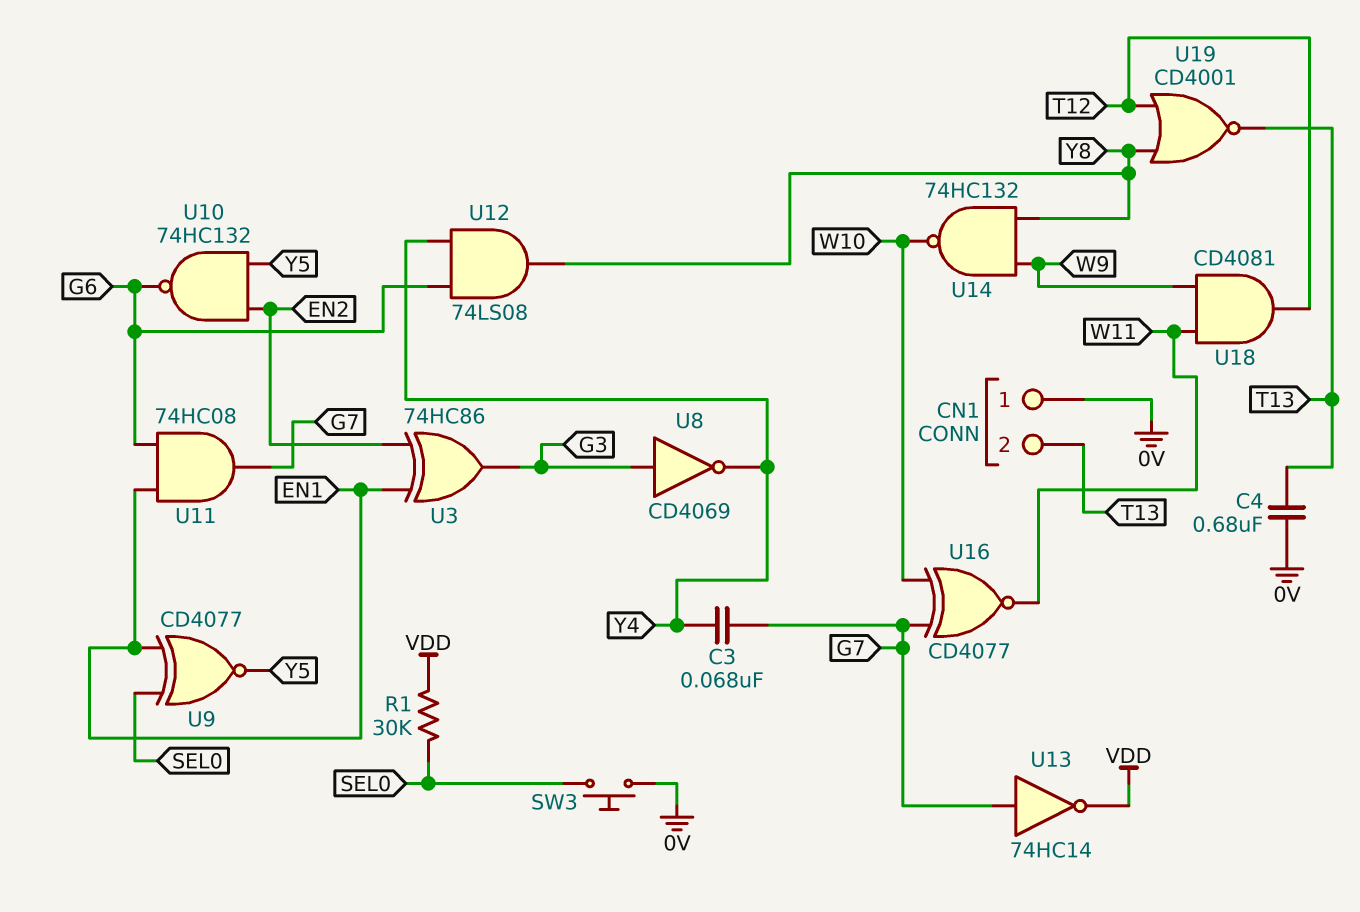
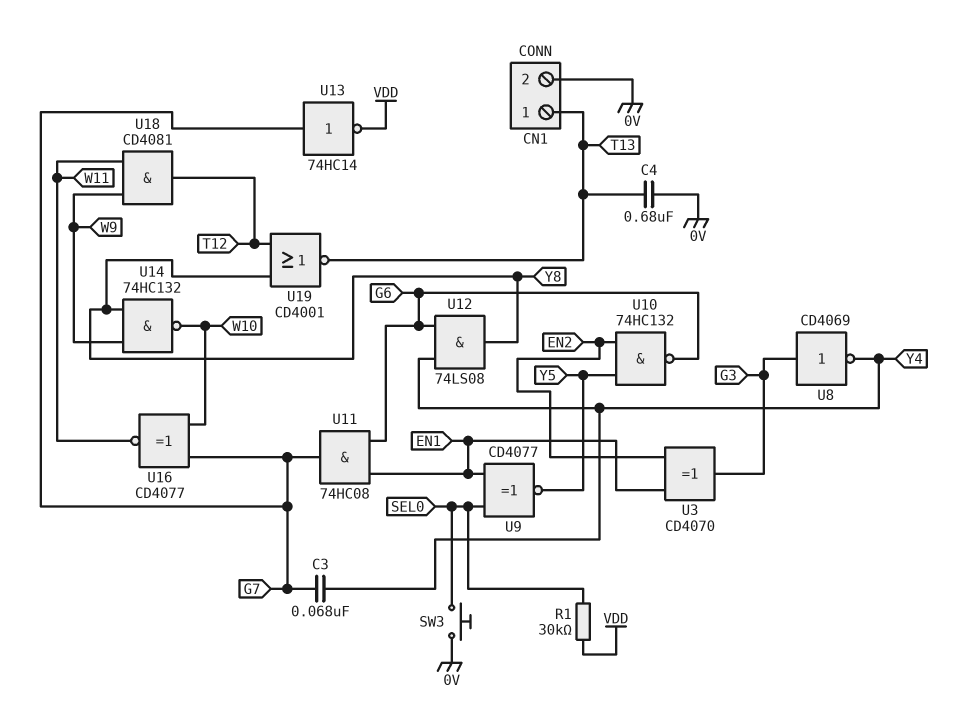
CN1 pin 1: 0V -> T13
CN1 pin 2: T13 -> 0V
U3: XOR 74HC86 (in EN1, in EN2, out G3) -> XOR CD4070 (in EN1, in EN2, out G3)

